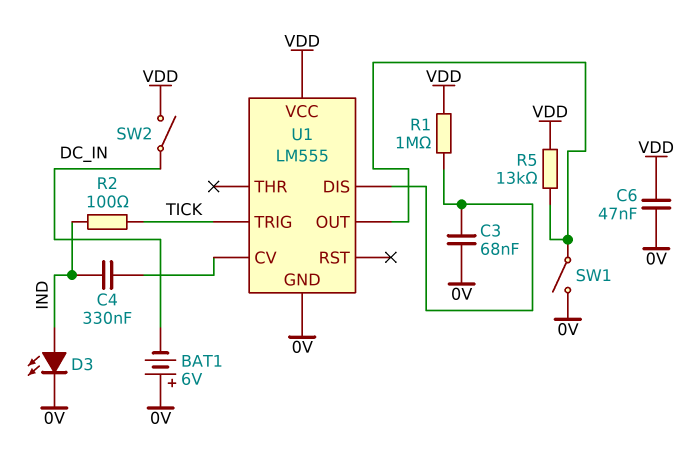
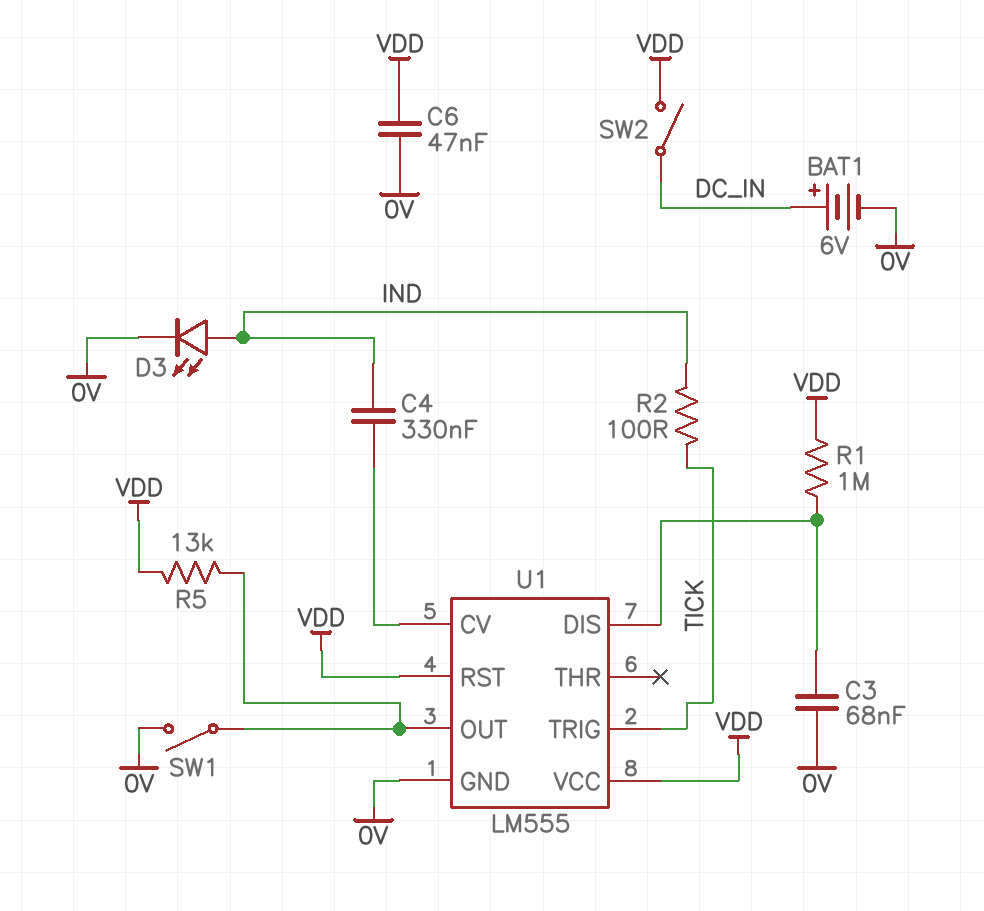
BAT1: 6V (plus 0V, minus DC_IN) -> 6V (plus DC_IN, minus 0V)
U1 pin RST: none -> VDD

